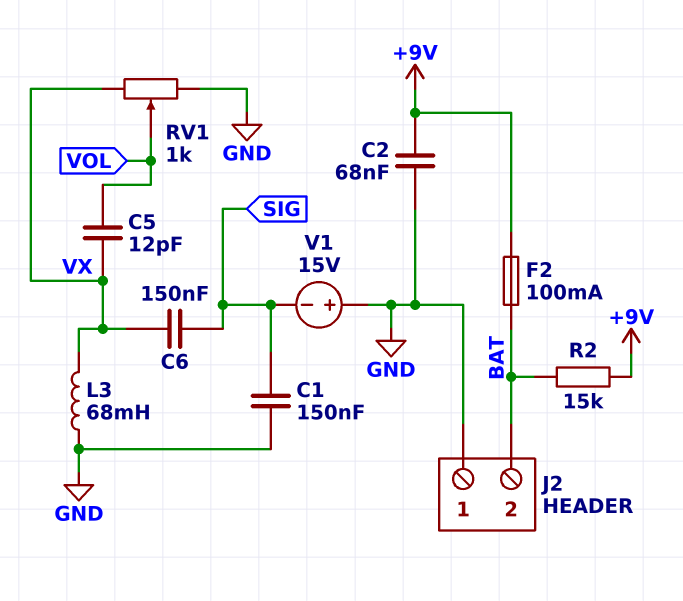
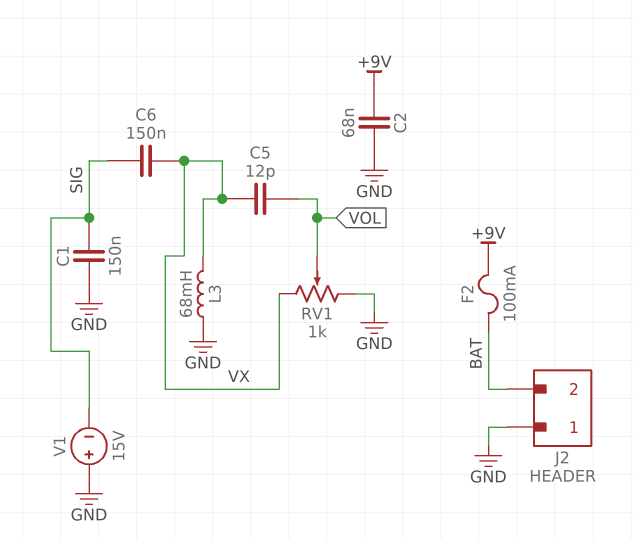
R2: 15k (+9V, BAT) -> none

